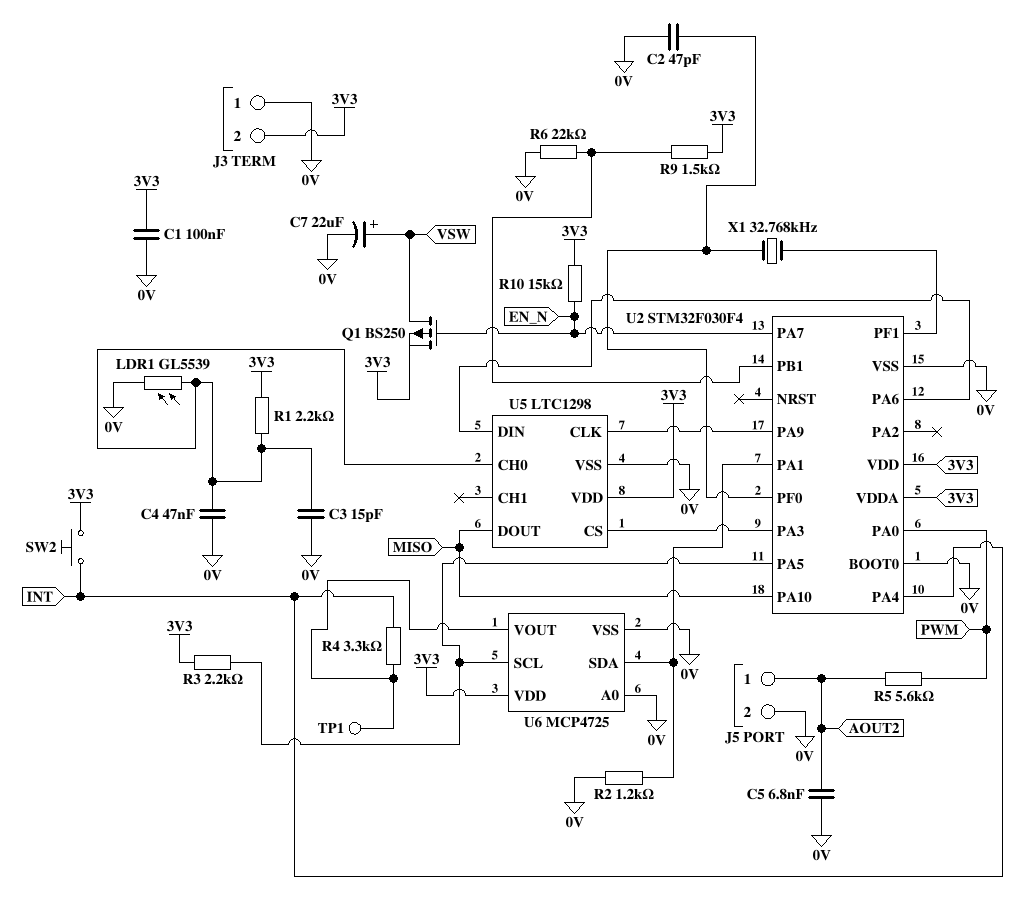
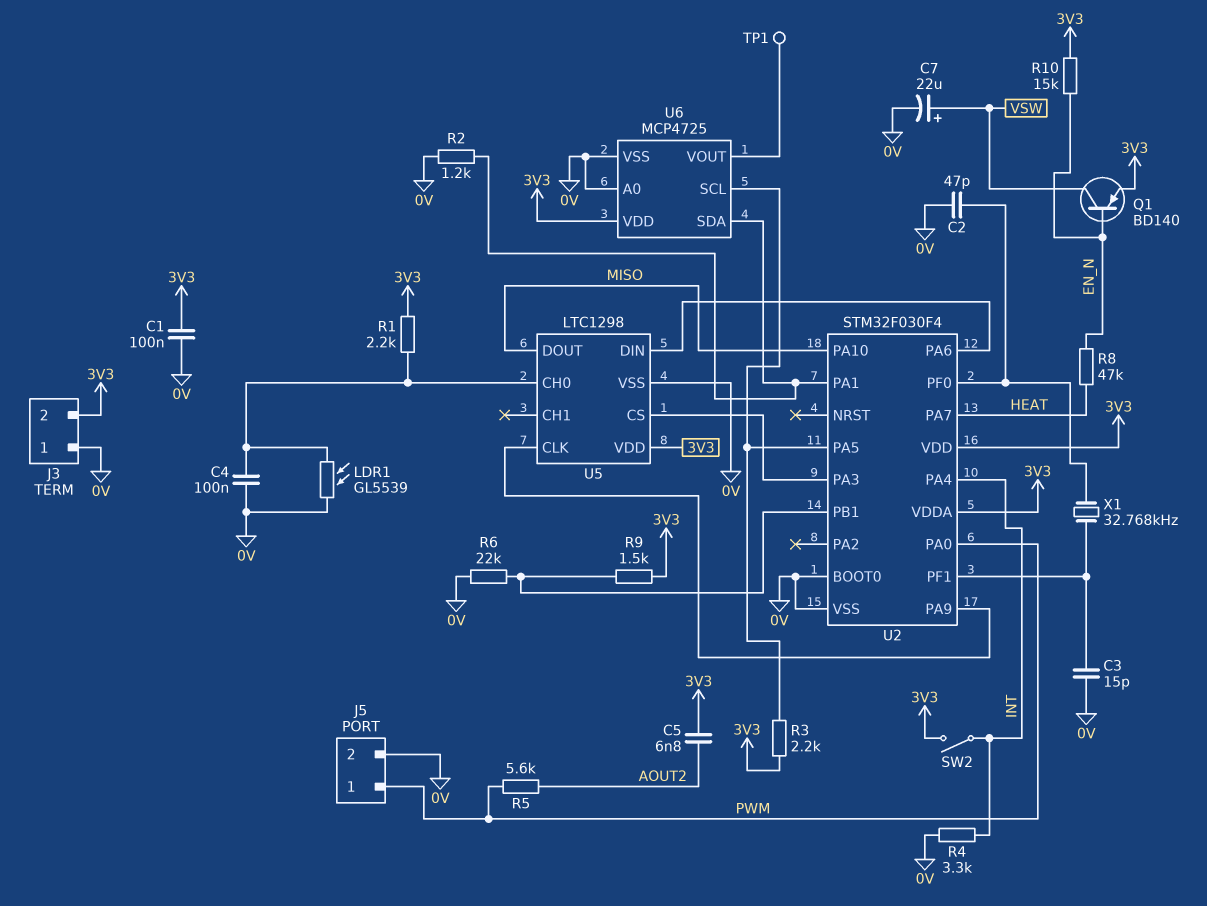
C3: 15pF (0V, U5/CH0) -> 15pF (0V, U2/PF1)
C4: 47nF (0V, U5/CH0) -> 100nF (0V, U5/CH0)
C5: 6.8nF (0V, AOUT2) -> 6.8nF (3V3, AOUT2)
J5 pin 1: AOUT2 -> PWM
Q1: PMOS BS250 (G EN_N, D VSW, S 3V3) -> PNP BD140 (B EN_N, C VSW, E 3V3)
R4: 3.3k (INT, U6/VOUT) -> 3.3k (0V, INT)
R8: none -> 47k (EN_N, HEAT)
SW2: button (3V3, INT) -> switch (3V3, INT)
U2 pin PA7: EN_N -> HEAT

